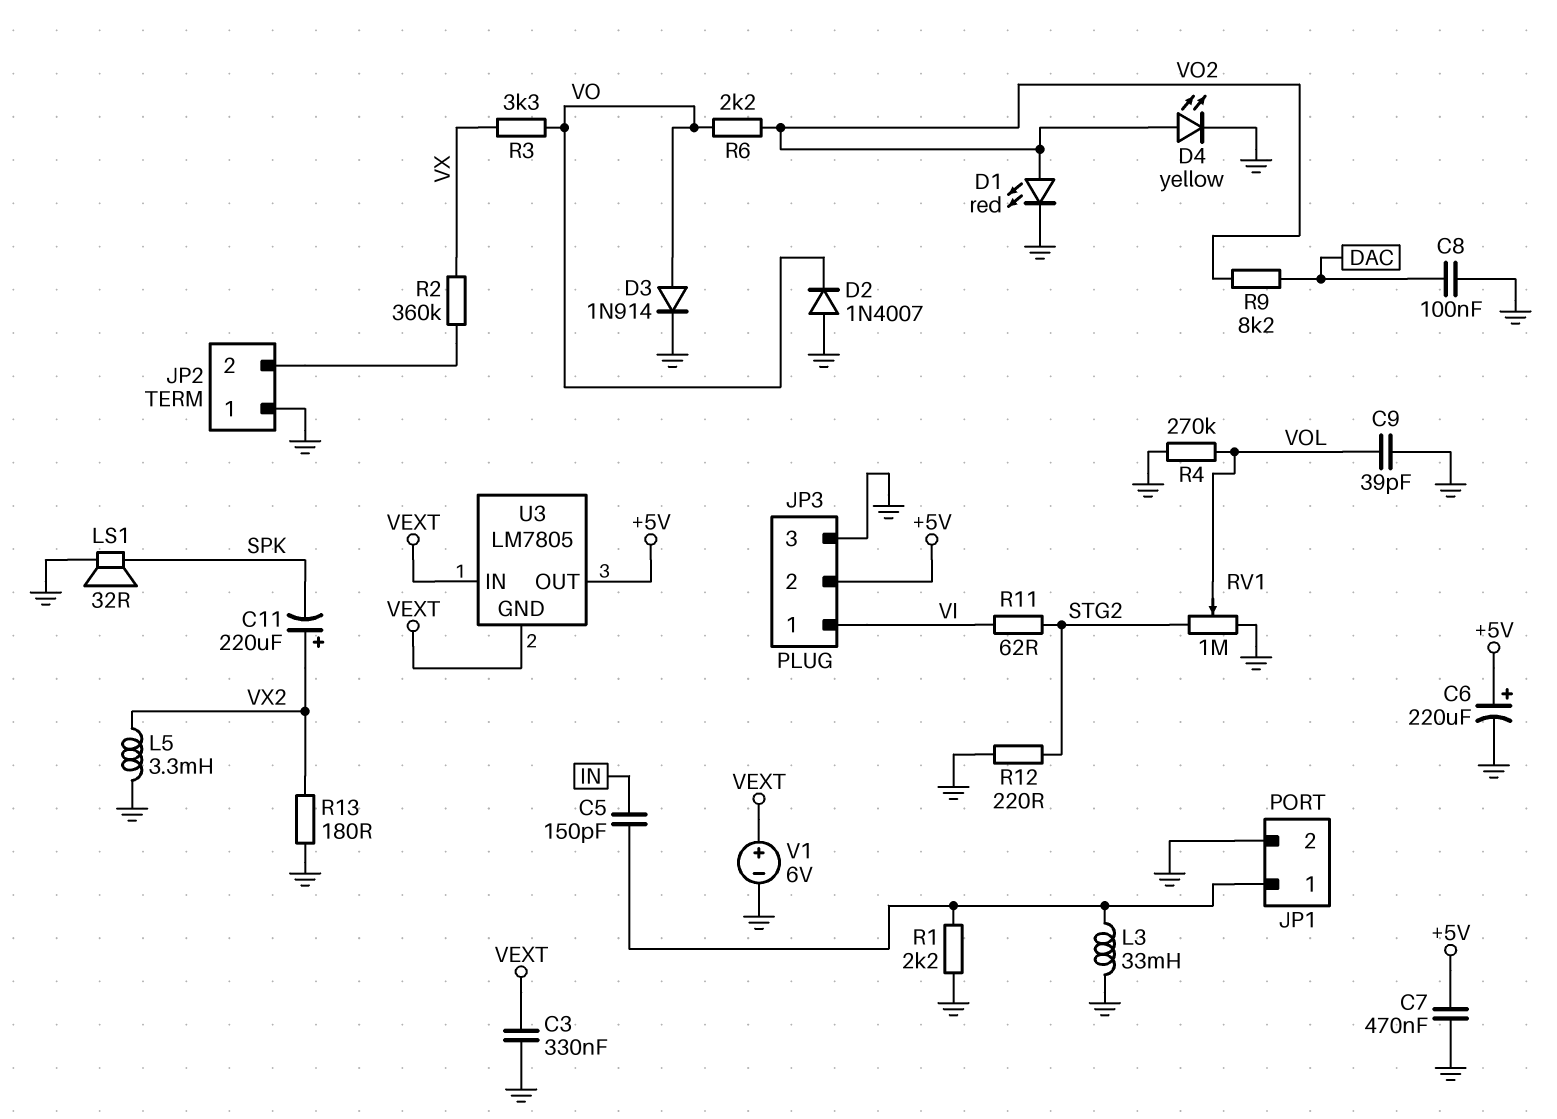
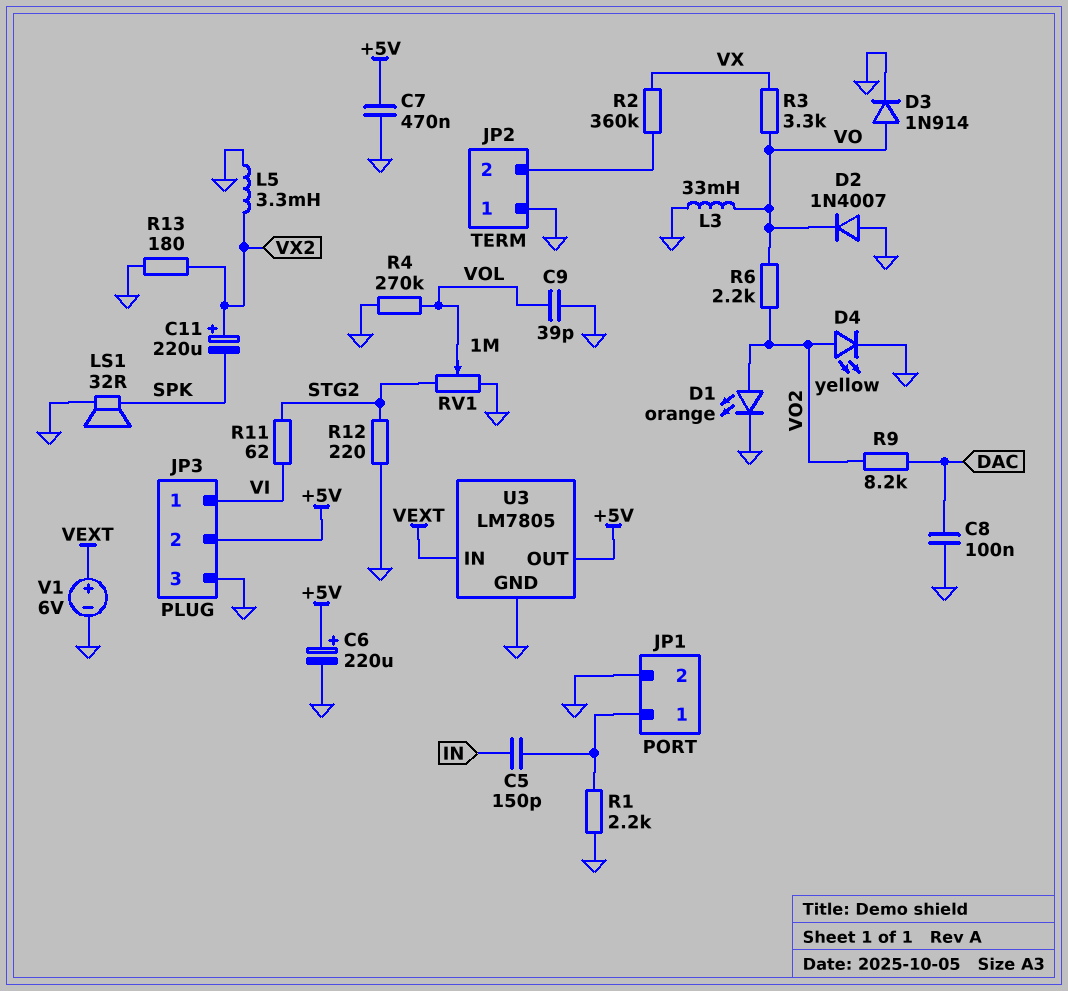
C3: 330nF (GND, VEXT) -> none
D1: LED red (A VO2, K GND) -> LED orange (A VO2, K GND)
L3: 33mH (GND, JP1/1) -> 33mH (GND, VO)
U3 pin GND: VEXT -> GND

